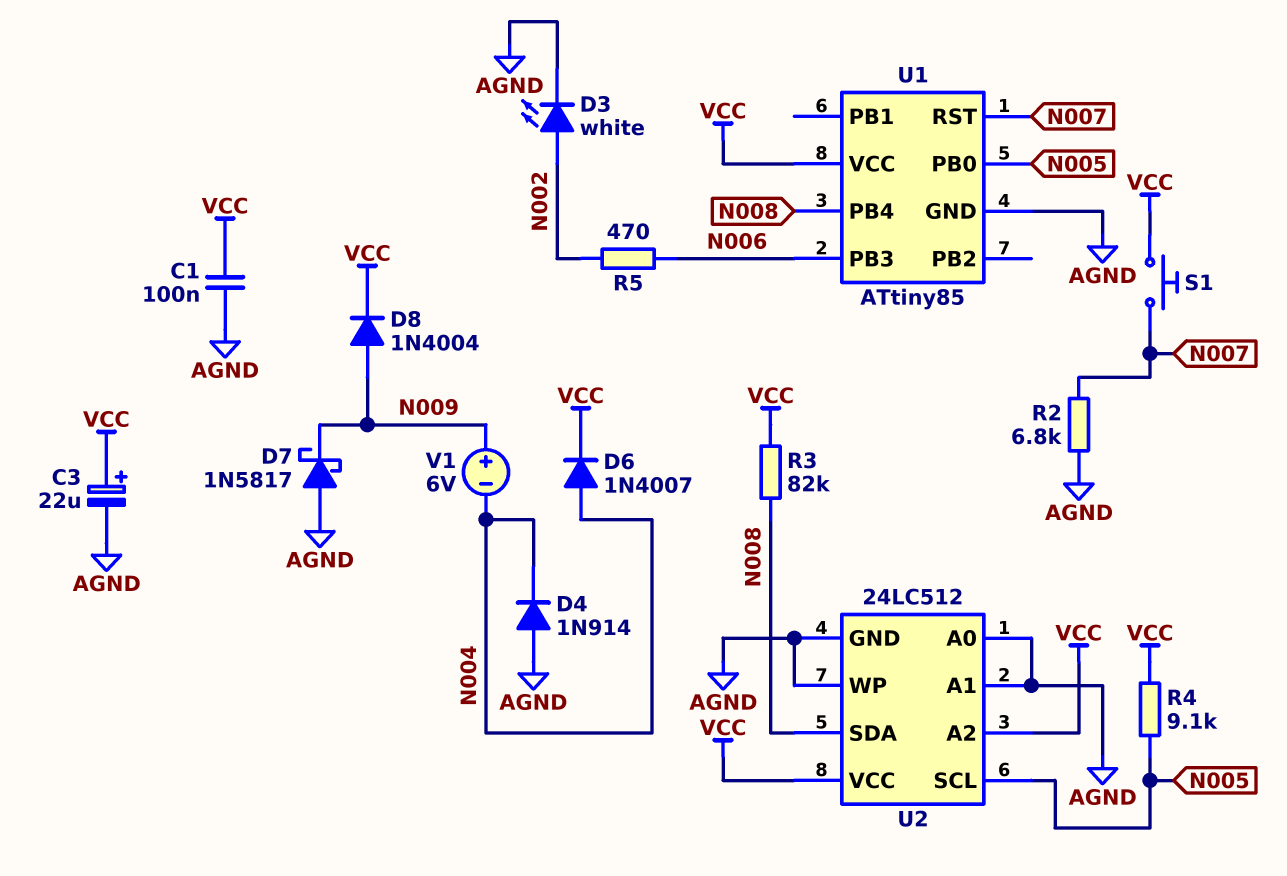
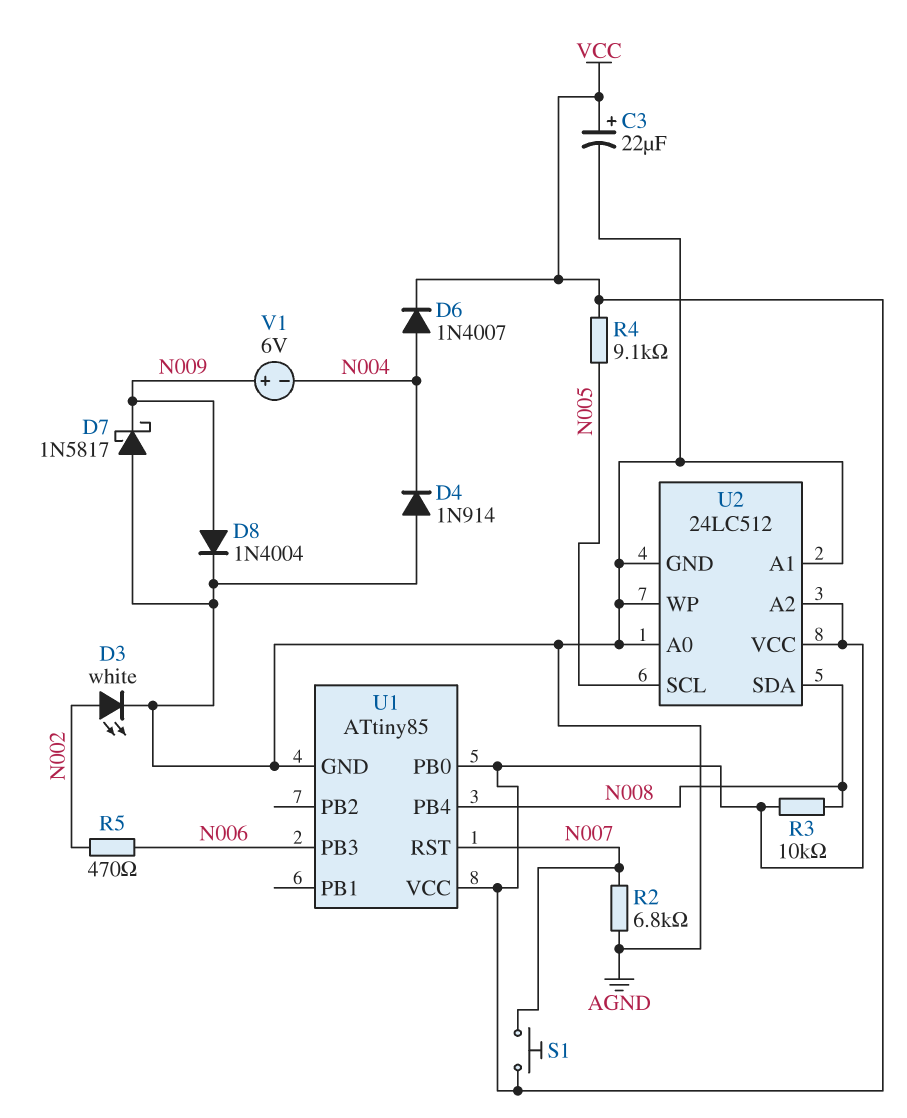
C1: 100nF (AGND, VCC) -> none
D8: diode 1N4004 (A N009, K VCC) -> diode 1N4004 (A N009, K AGND)
R3: 82k (N008, VCC) -> 10k (N008, VCC)
U1 pin PB0: N005 -> VCC

